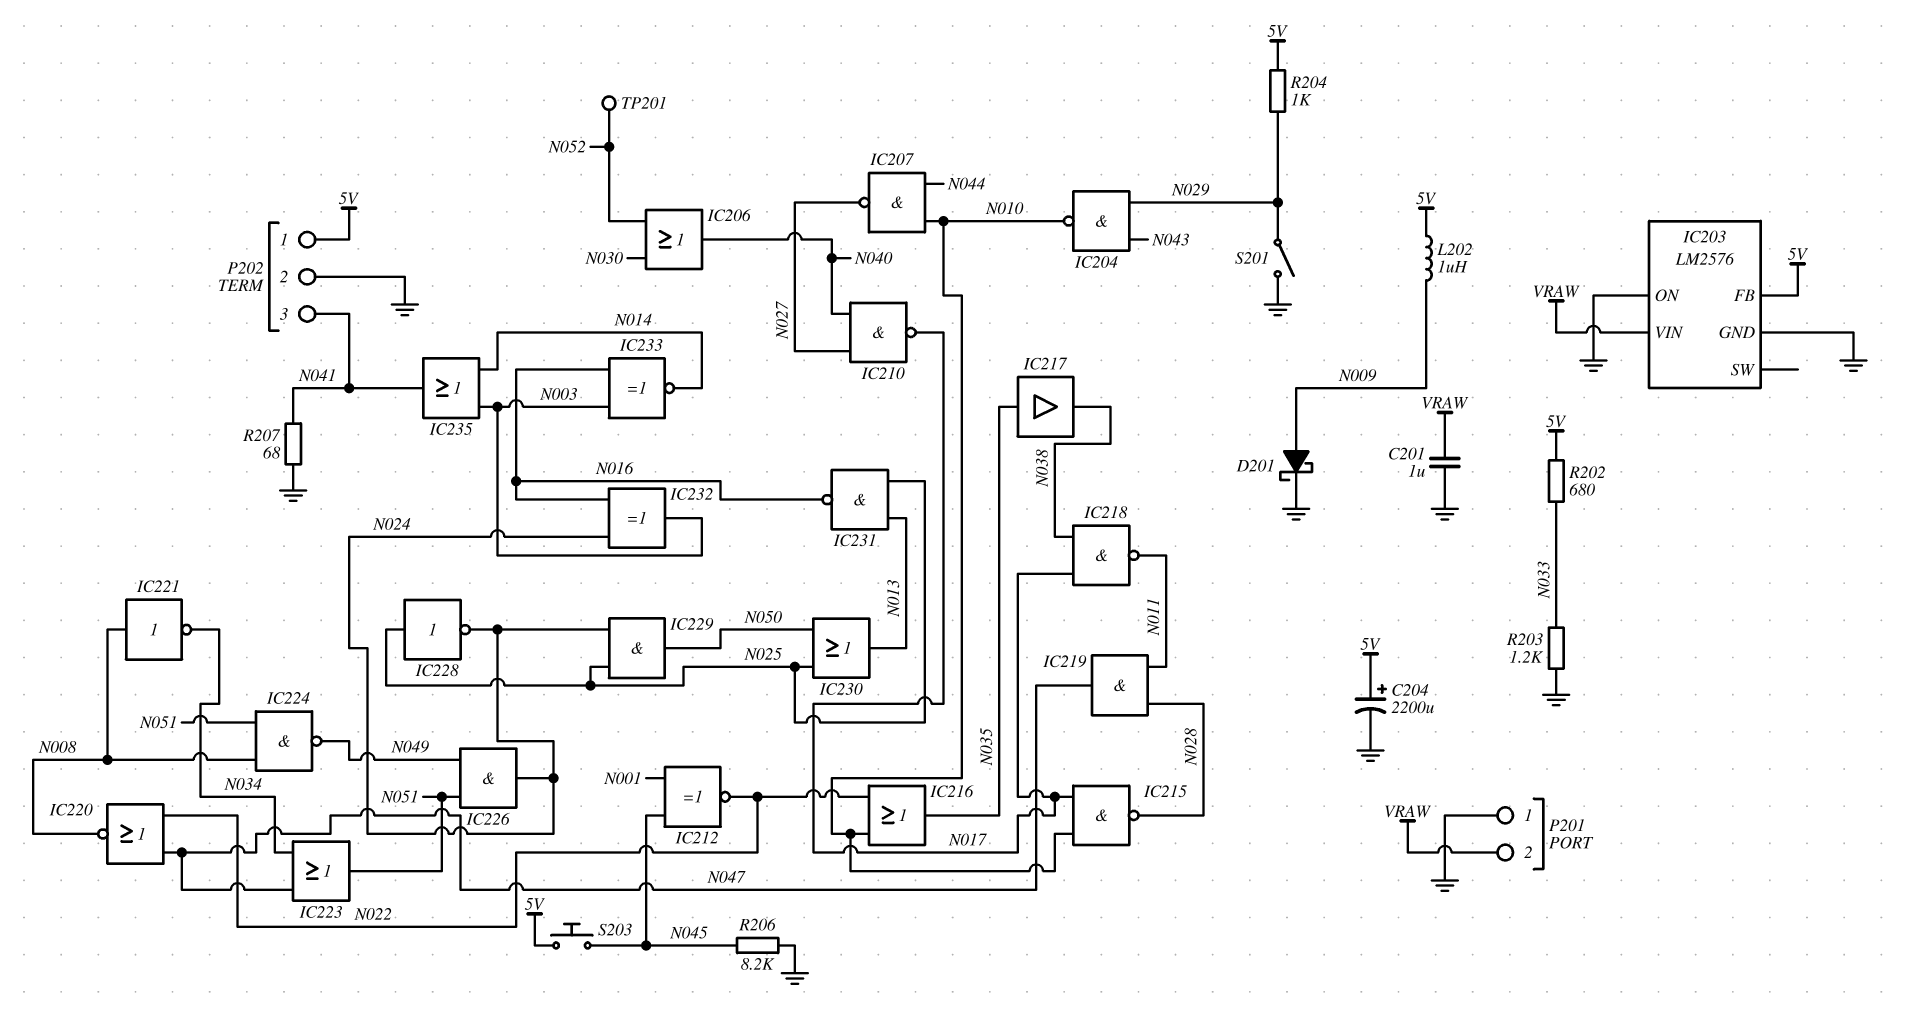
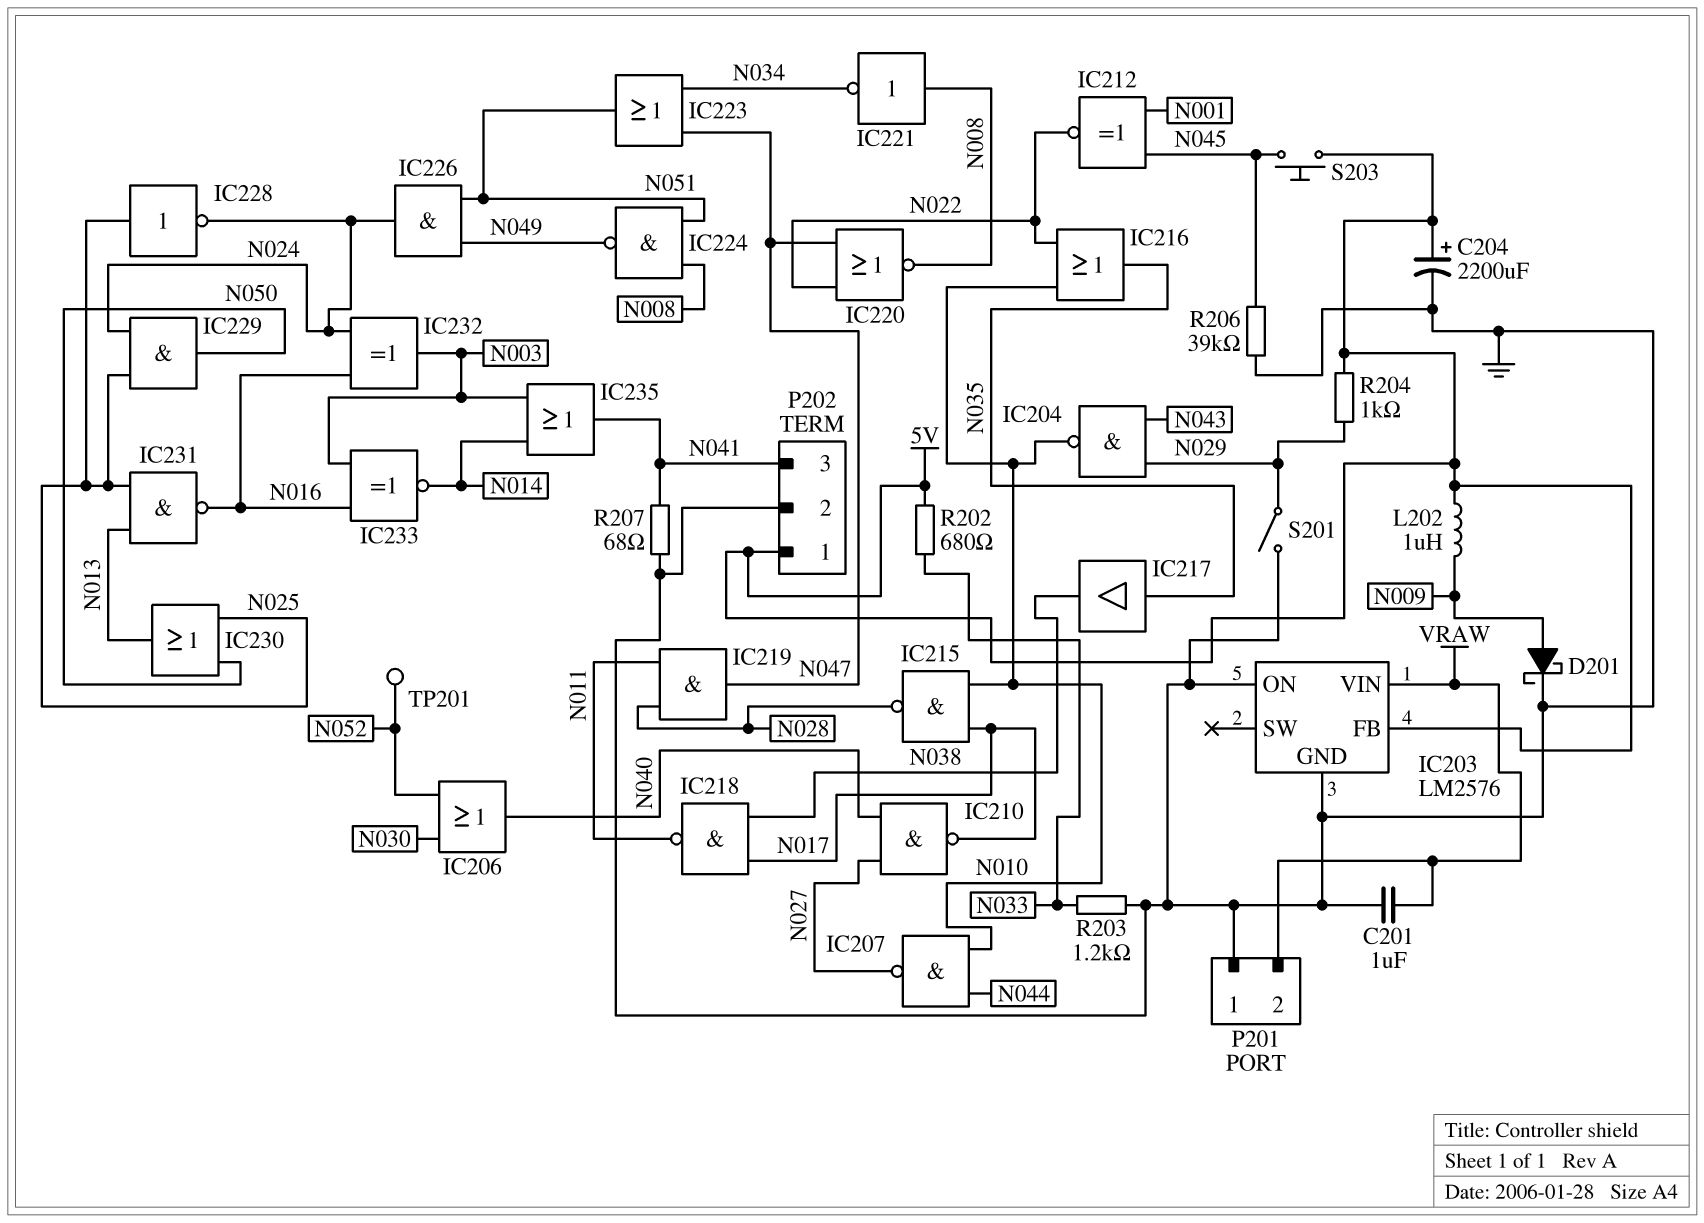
R206: 8.2k (GND, N045) -> 39k (GND, N045)

